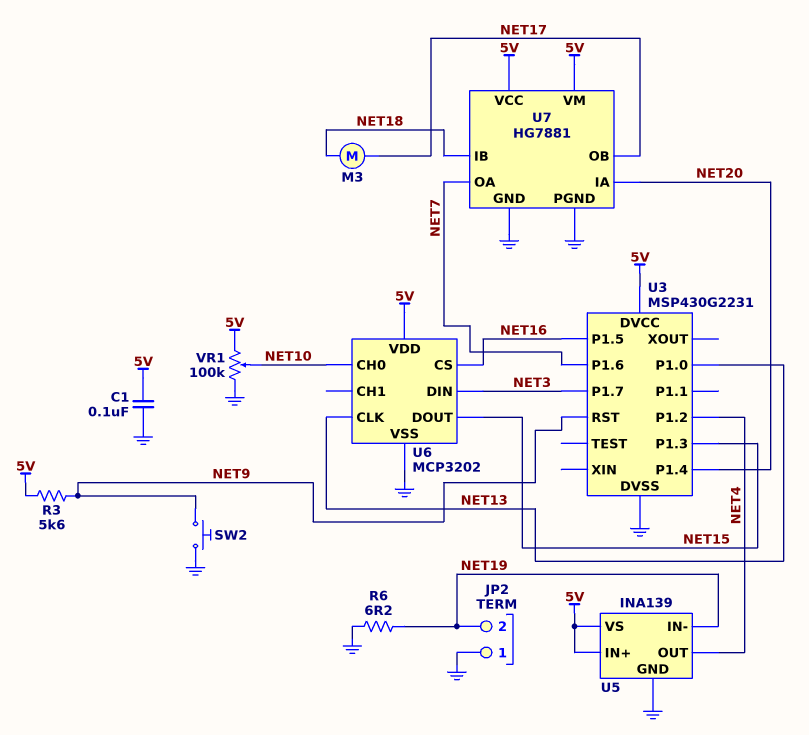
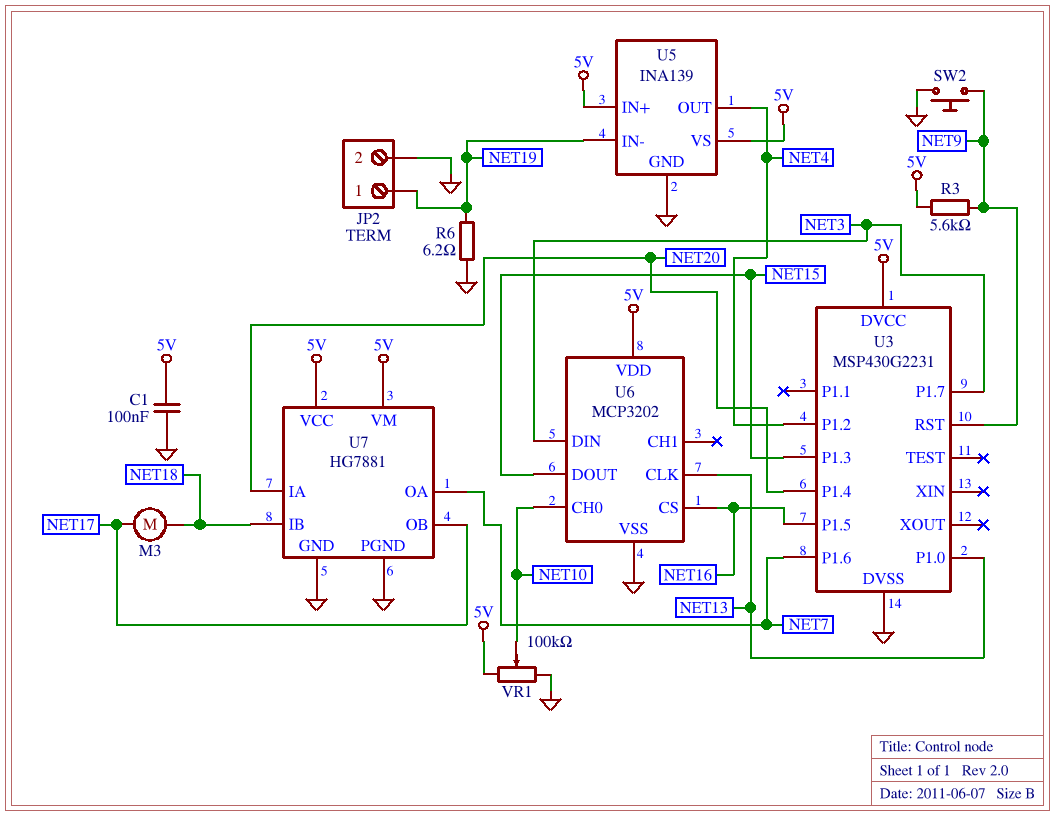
JP2 pin 1: GND -> NET19
JP2 pin 2: NET19 -> GND

